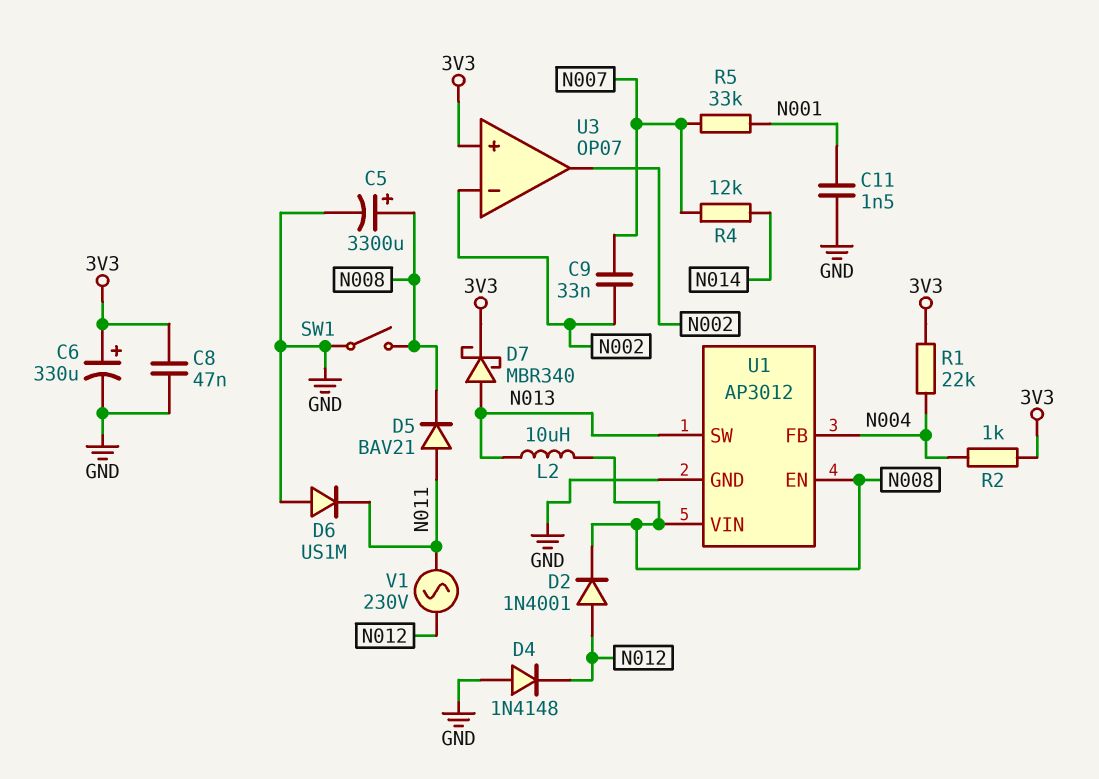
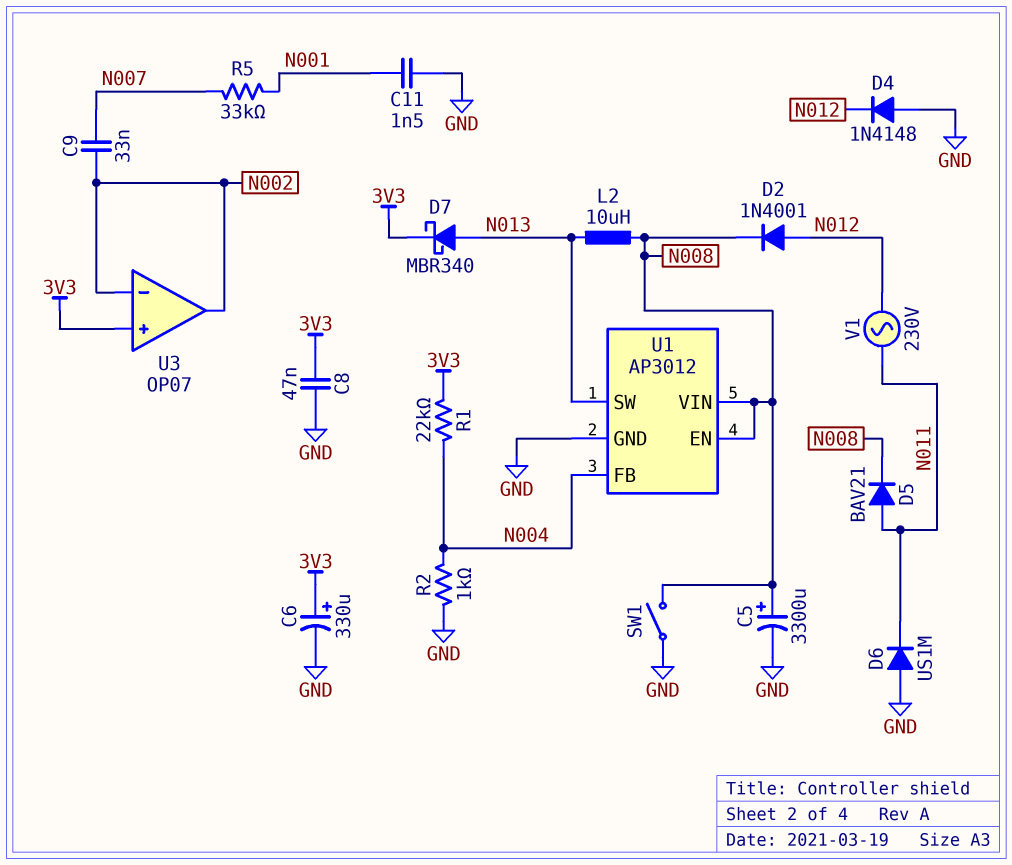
R2: 1k (3V3, N004) -> 1k (GND, N004)
R4: 12k (N007, N014) -> none

